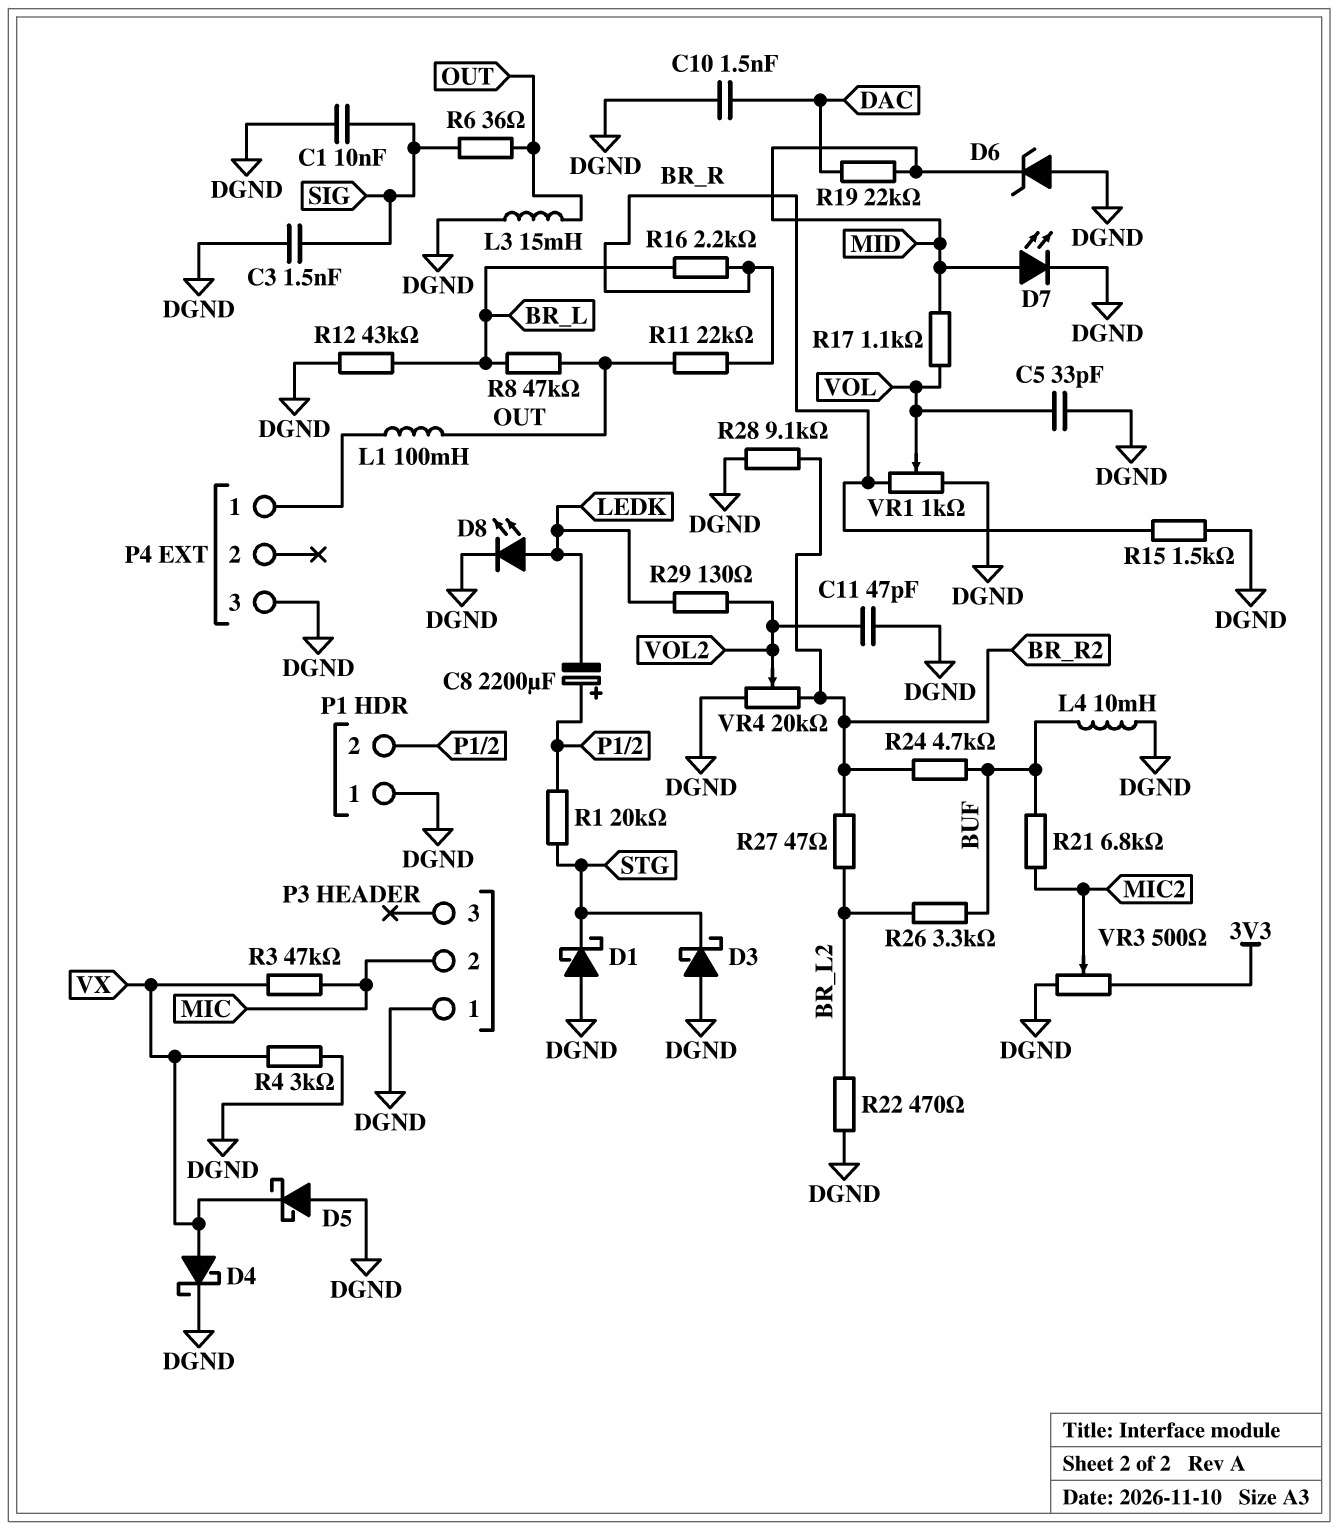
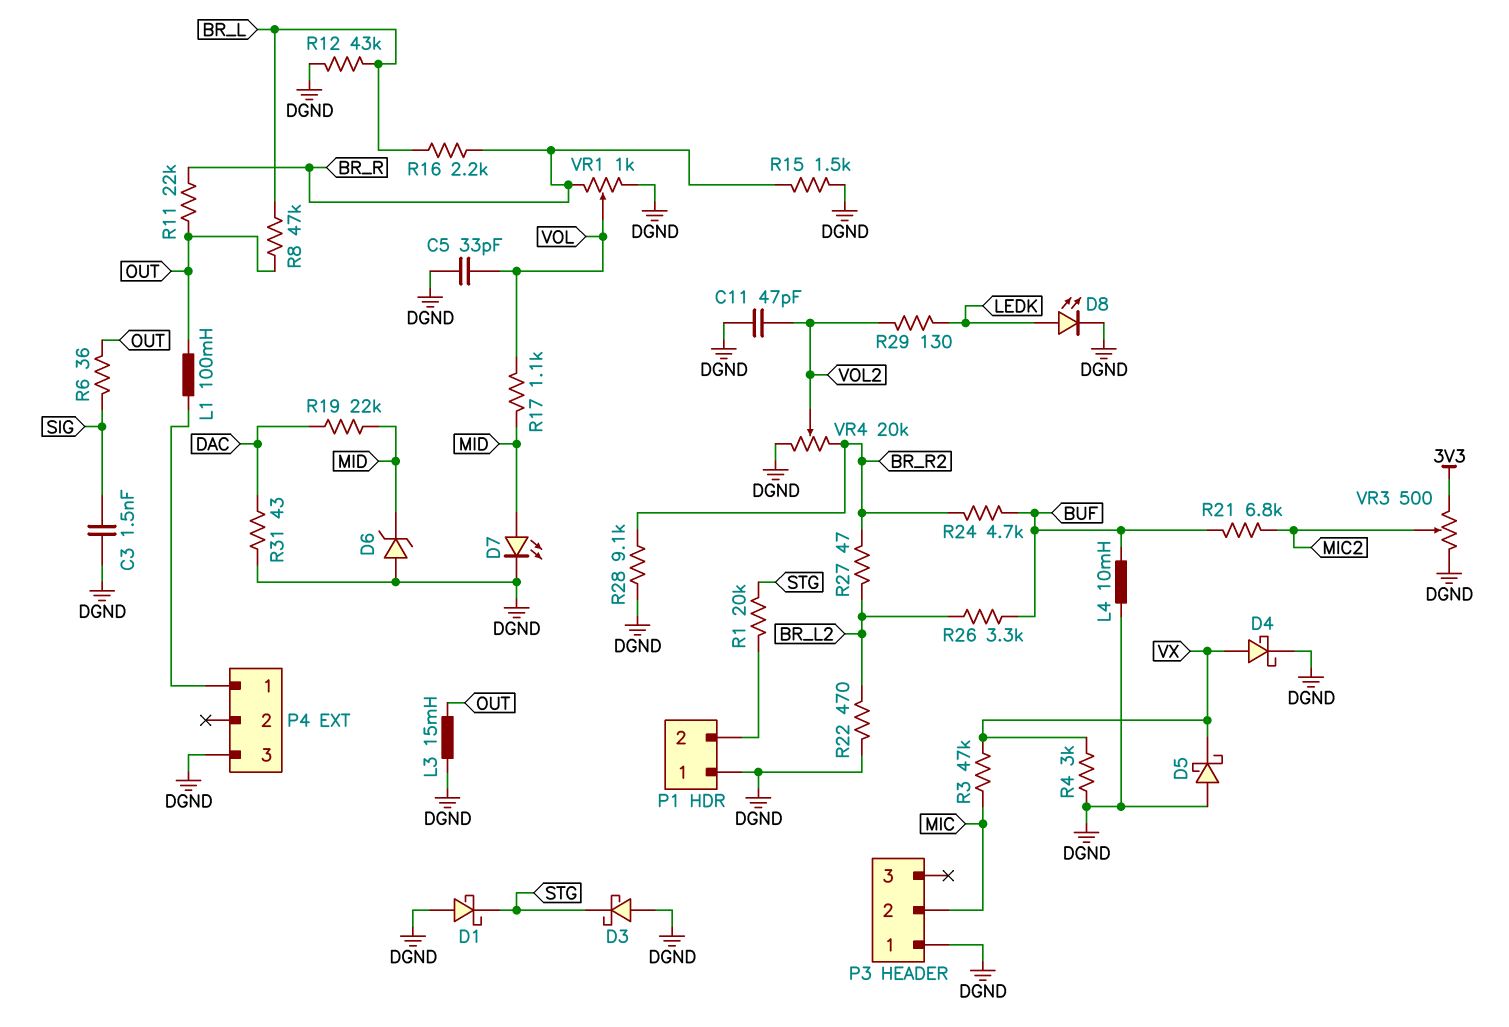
C1: 10nF (DGND, SIG) -> none
C8: 2200uF (plus P1/2, minus LEDK) -> none
C10: 1.5nF (DAC, DGND) -> none
R31: none -> 43 (DAC, DGND)

